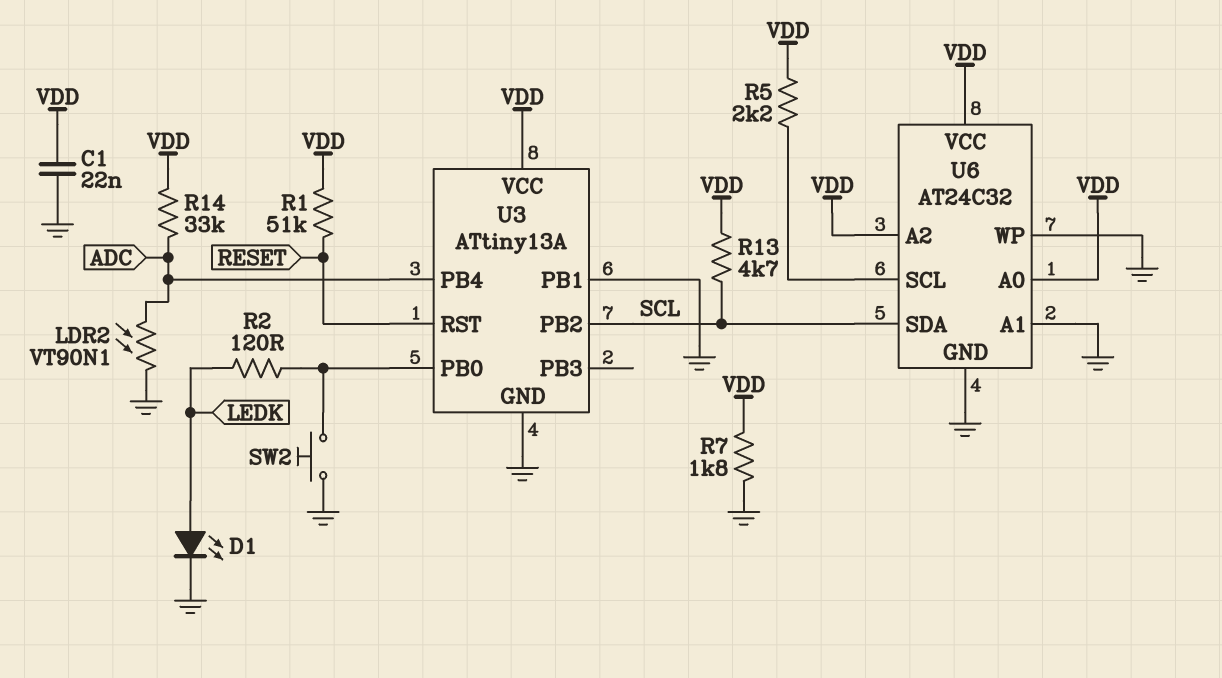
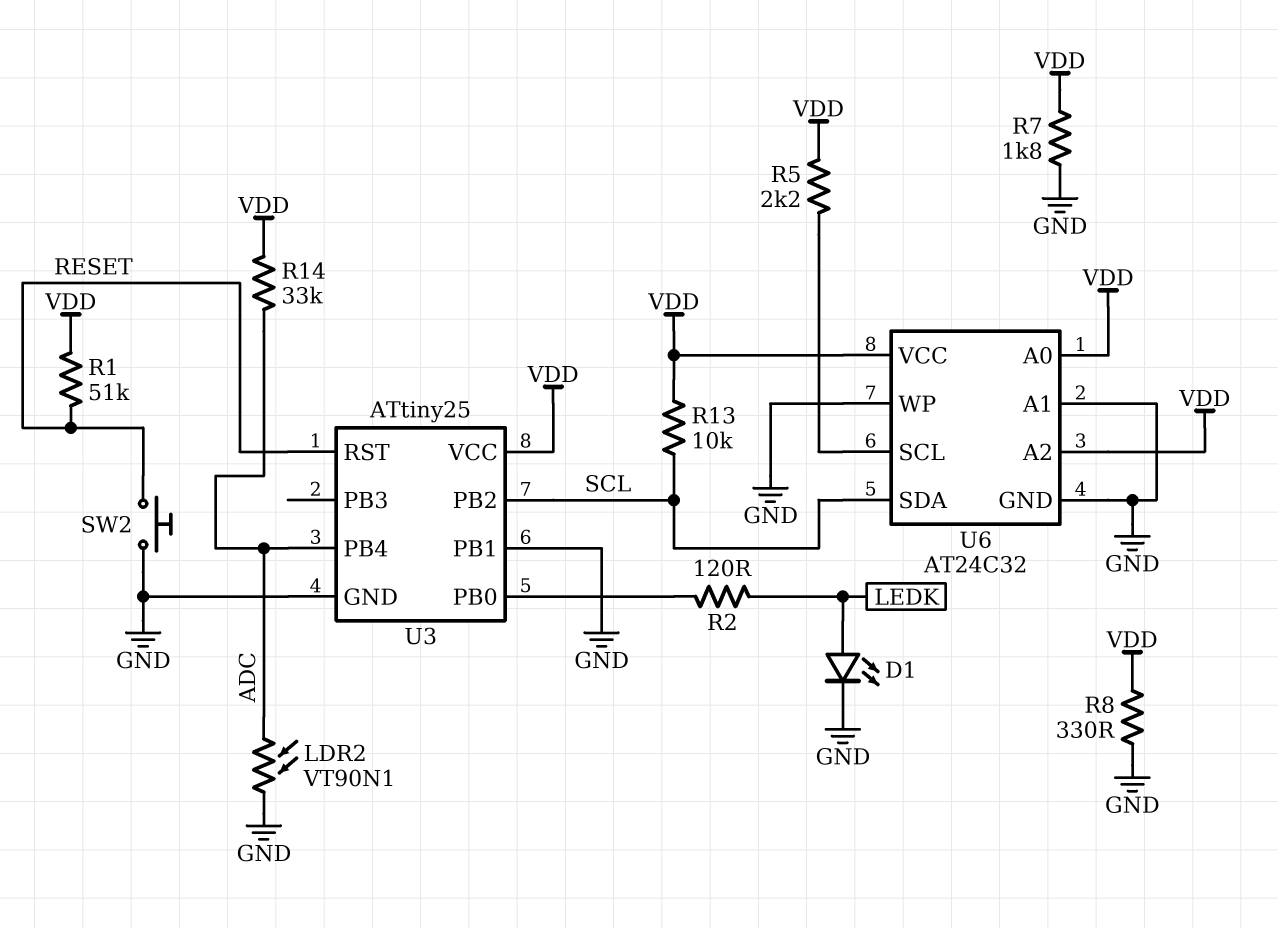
C1: 22nF (GND, VDD) -> none
R8: none -> 330 (GND, VDD)
R13: 4.7k (SCL, VDD) -> 10k (SCL, VDD)
SW2: button (GND, U3/PB0) -> button (GND, RESET)
U3: ATtiny13A -> ATtiny25

